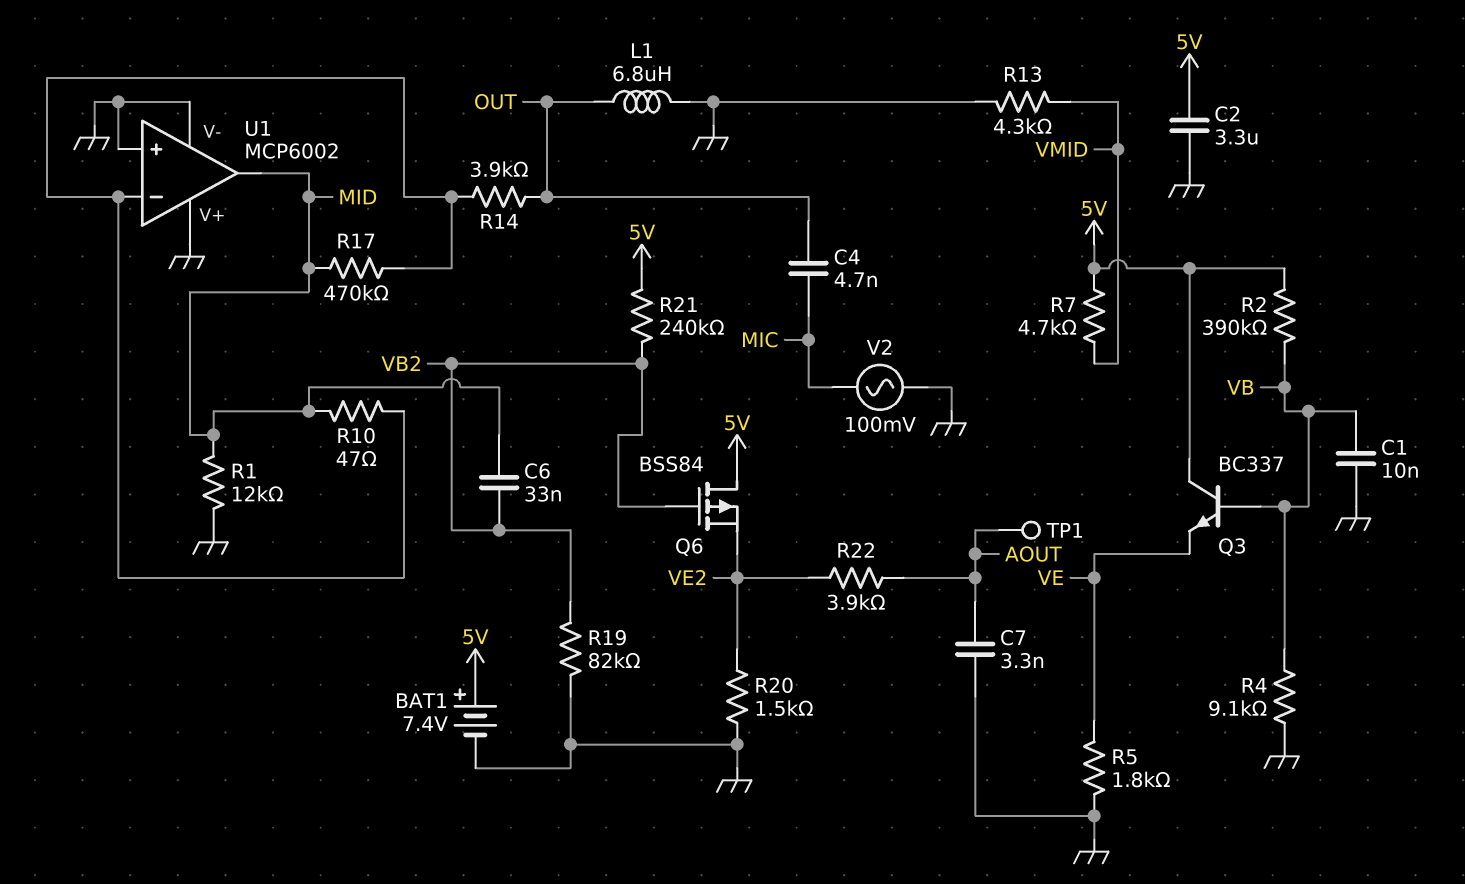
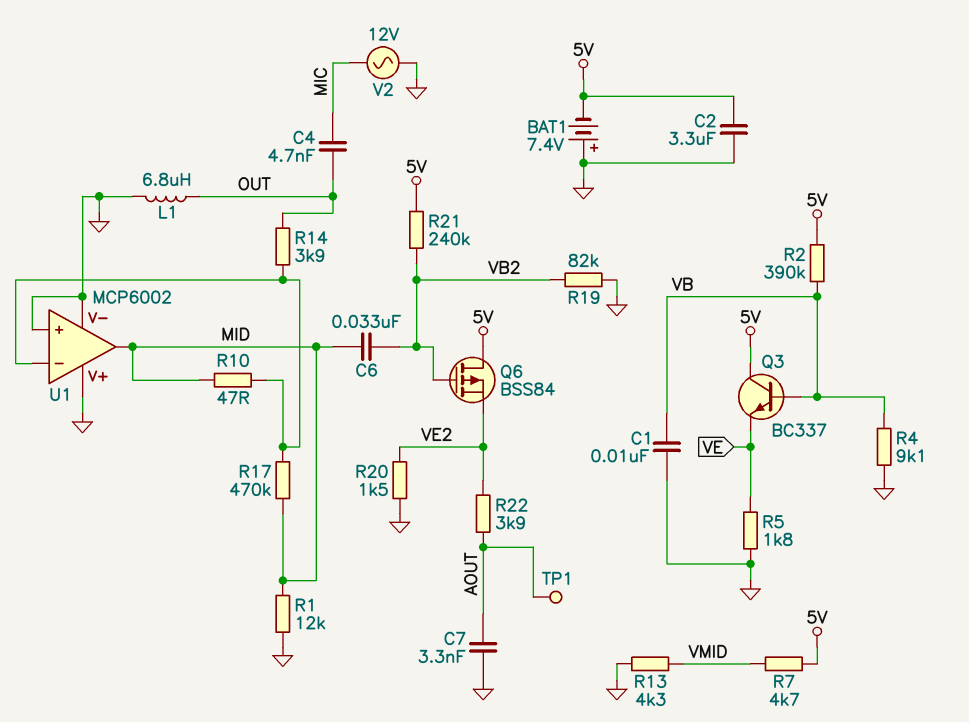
BAT1: 7.4V (plus 5V, minus GND) -> 7.4V (plus GND, minus 5V)
V2: AC 100mV (GND, MIC) -> AC 12V (GND, MIC)

